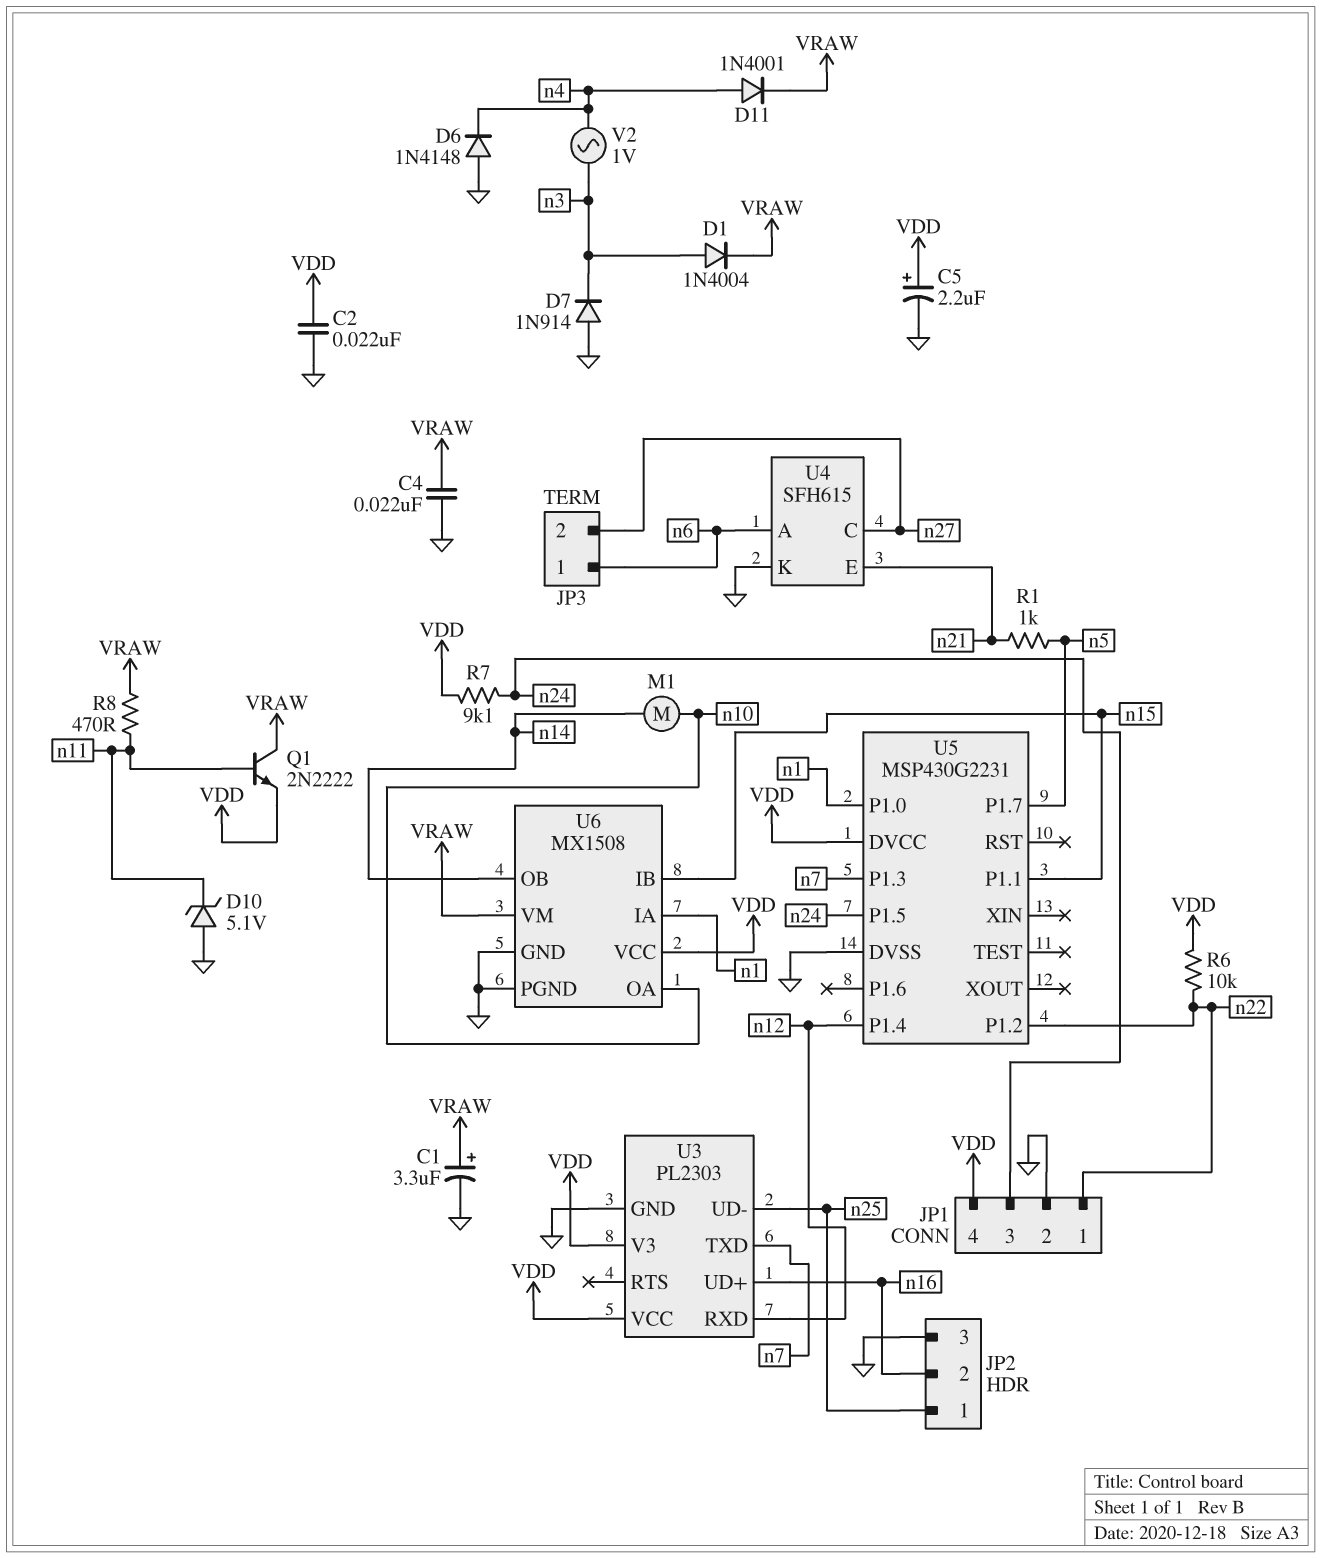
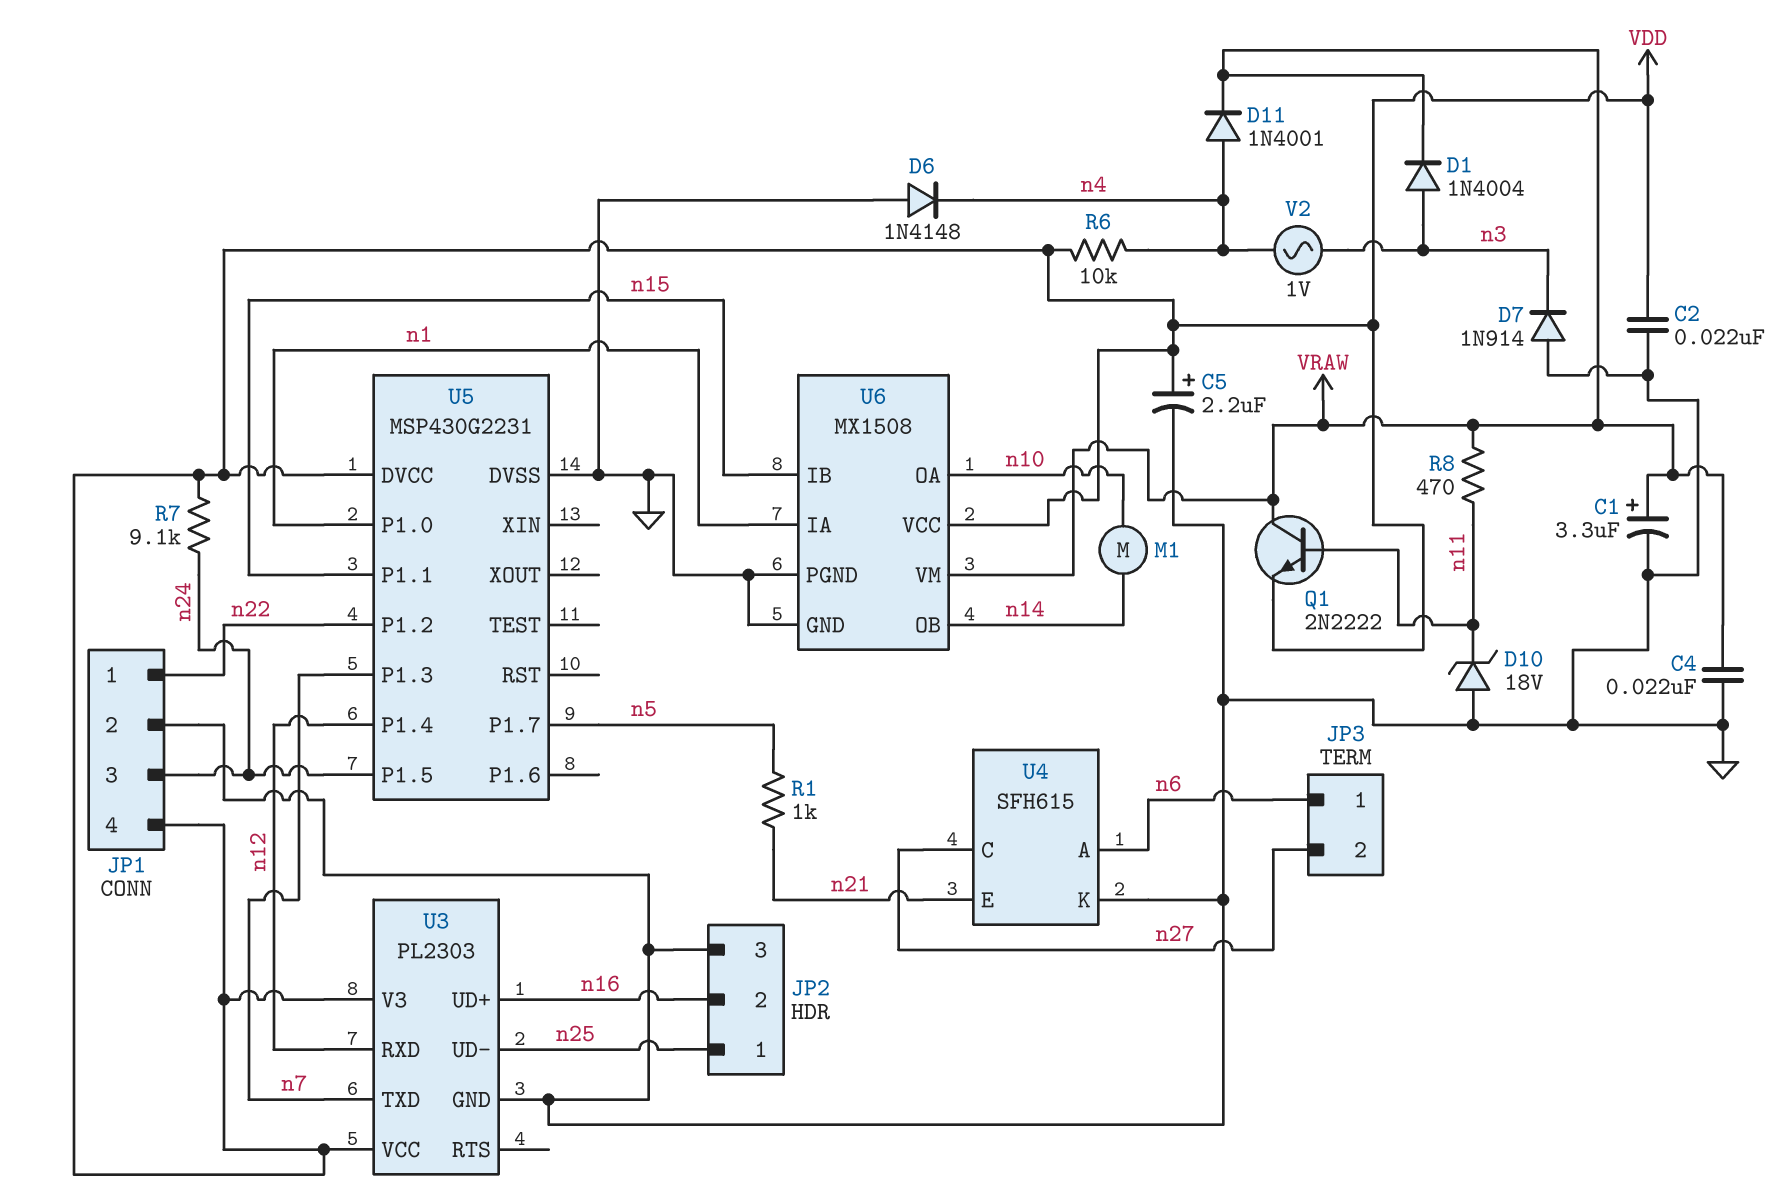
D10: zener 5.1V (A GND, K n11) -> zener 18V (A GND, K n11)
R6: 10k (VDD, n22) -> 10k (VDD, n4)

